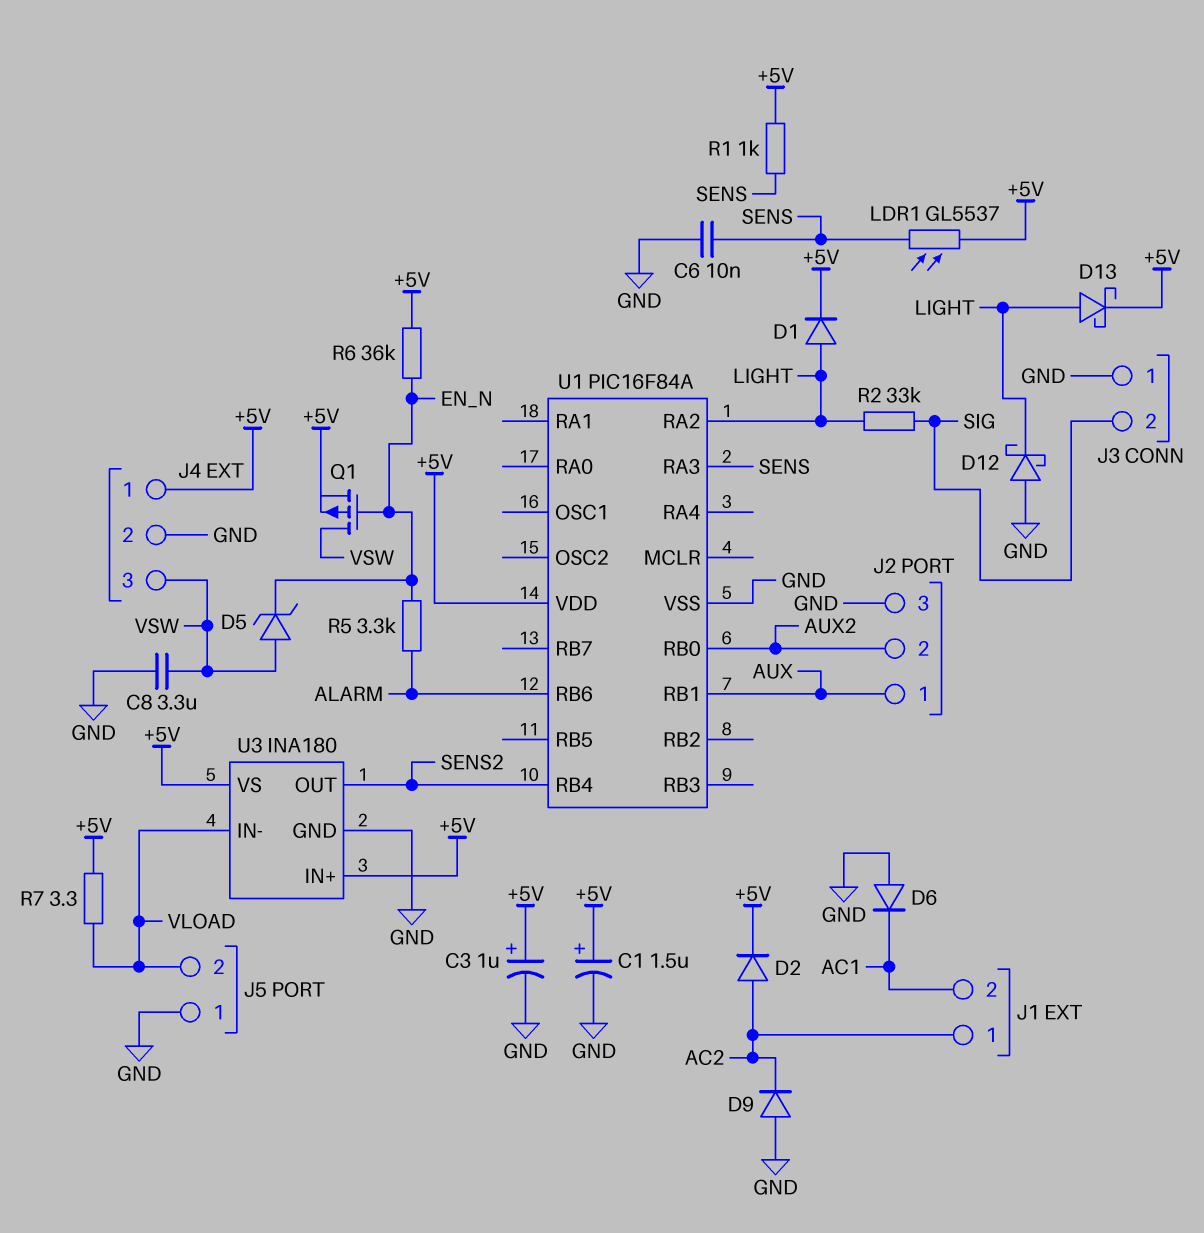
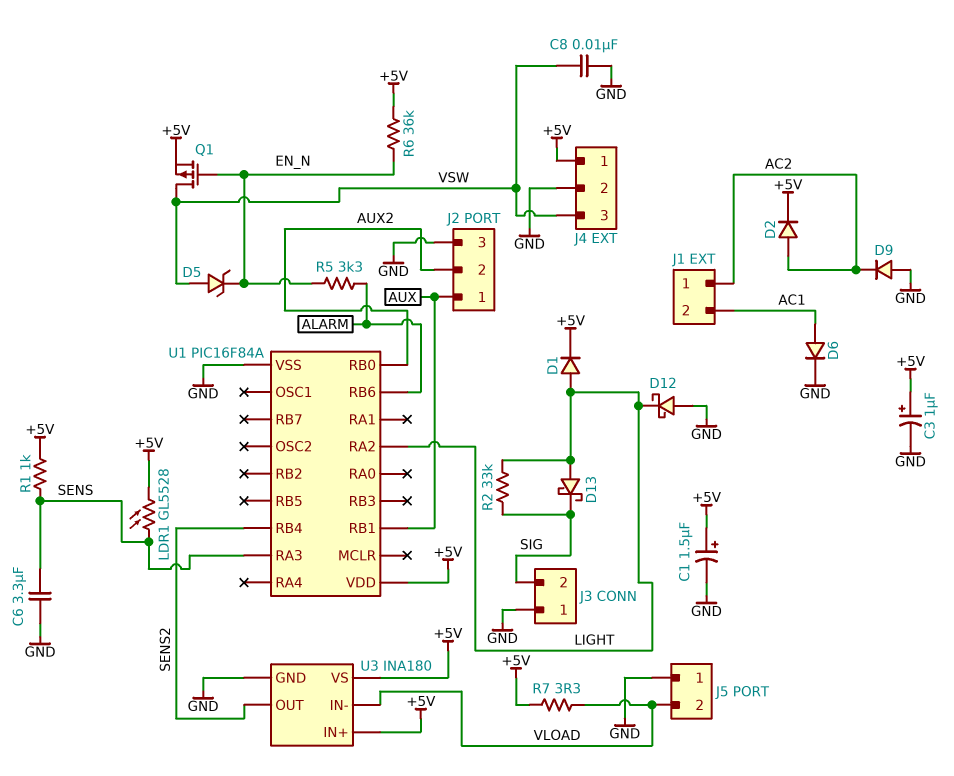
C6: 10nF (GND, SENS) -> 3.3uF (GND, SENS)
C8: 3.3uF (GND, VSW) -> 10nF (GND, VSW)
D6: diode (A GND, K AC1) -> diode (A AC1, K GND)
D13: schottky (A LIGHT, K +5V) -> schottky (A LIGHT, K SIG)
LDR1: GL5537 (+5V, SENS) -> GL5528 (+5V, SENS)

